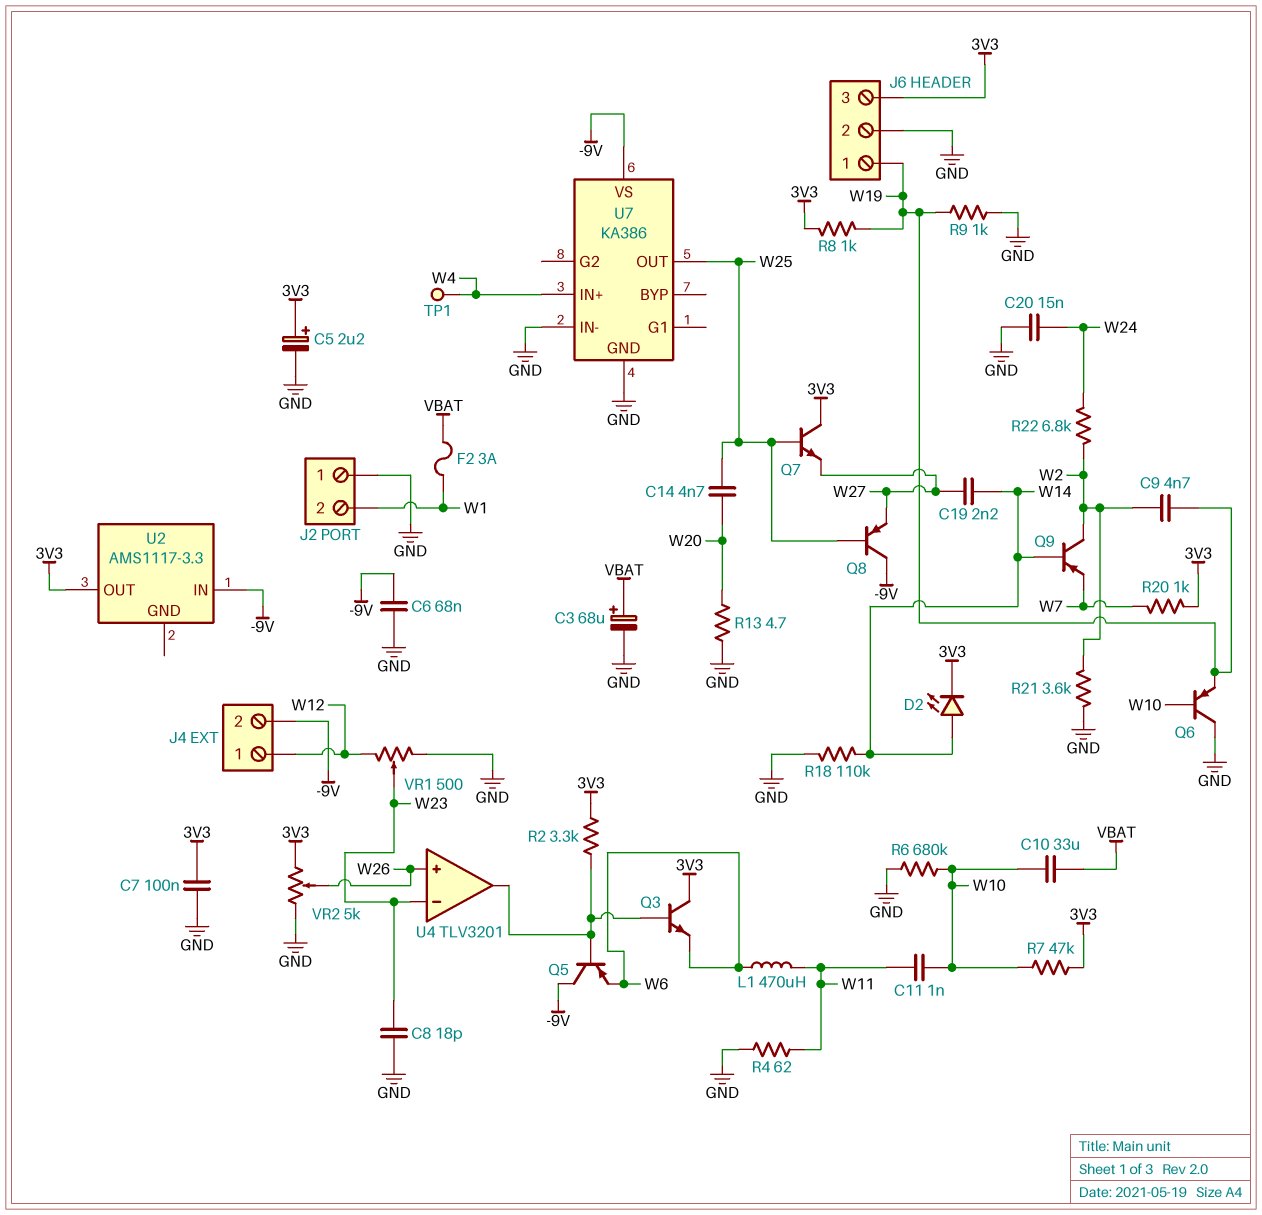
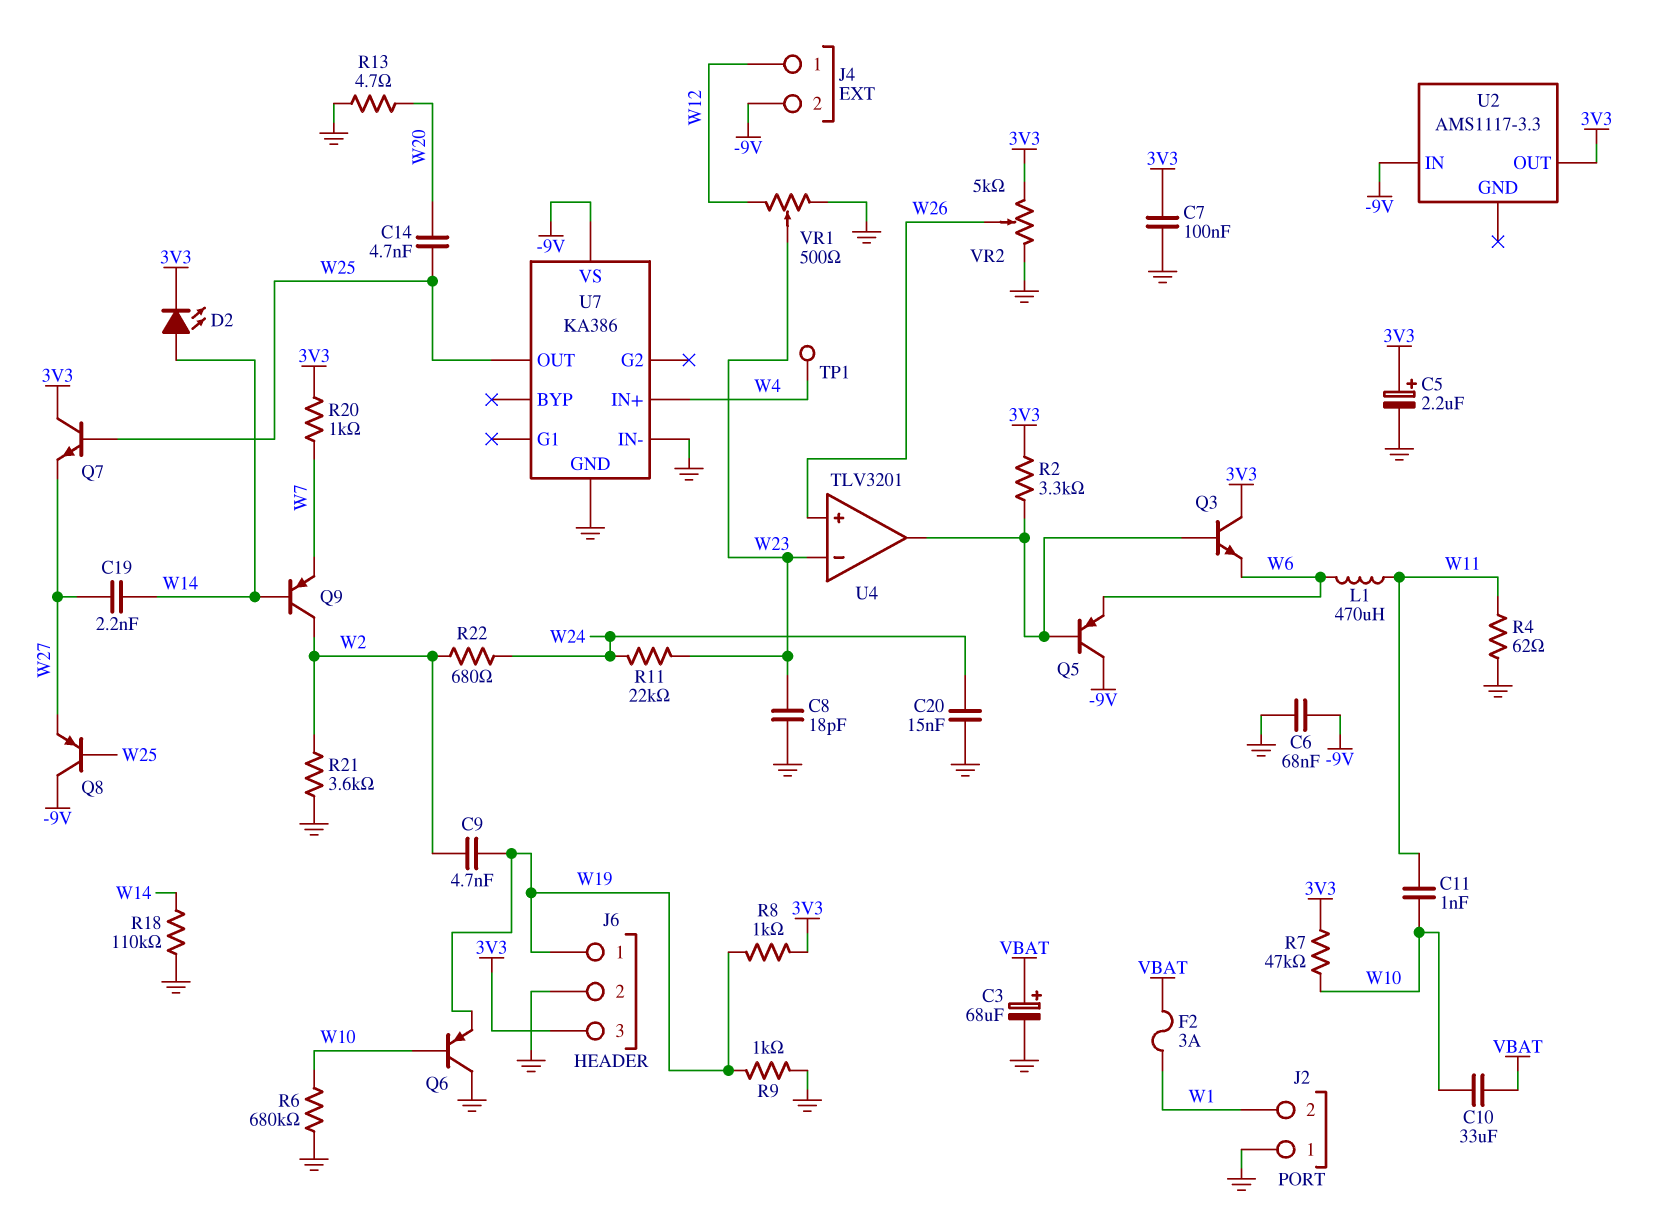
R11: none -> 22k (W23, W24)
R22: 6.8k (W2, W24) -> 680 (W2, W24)

